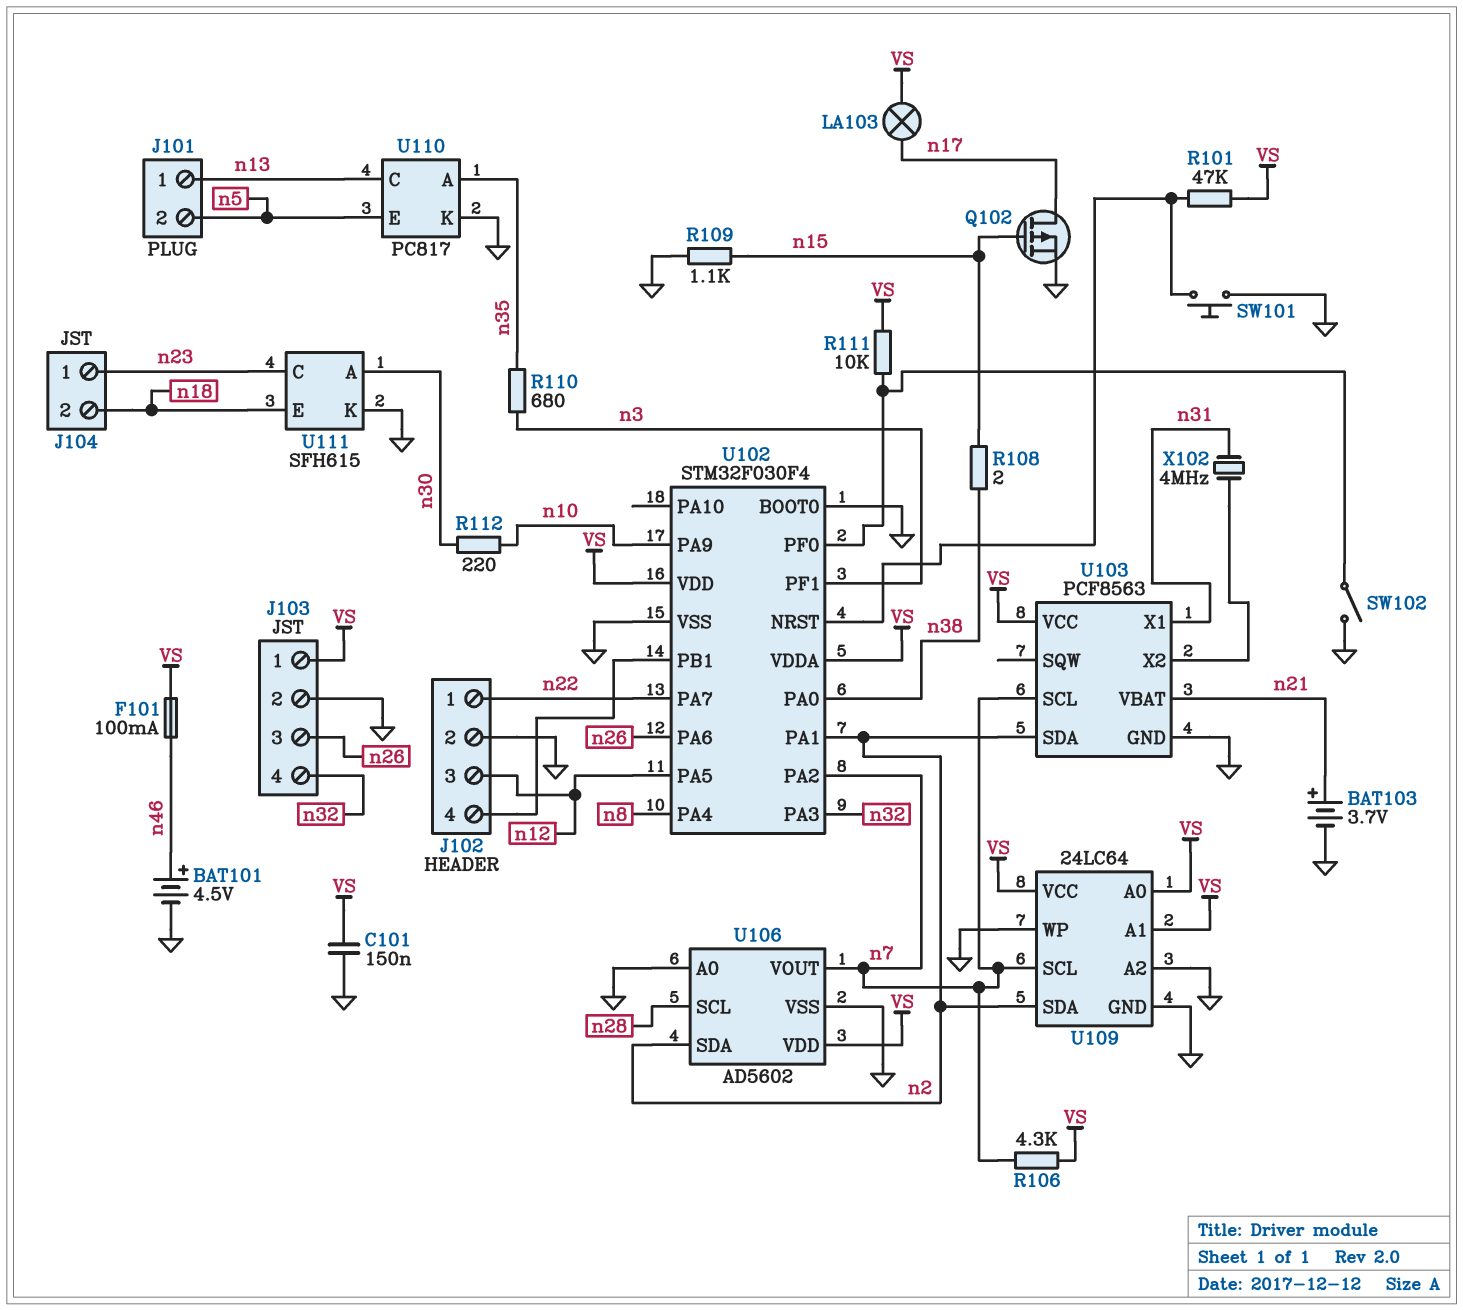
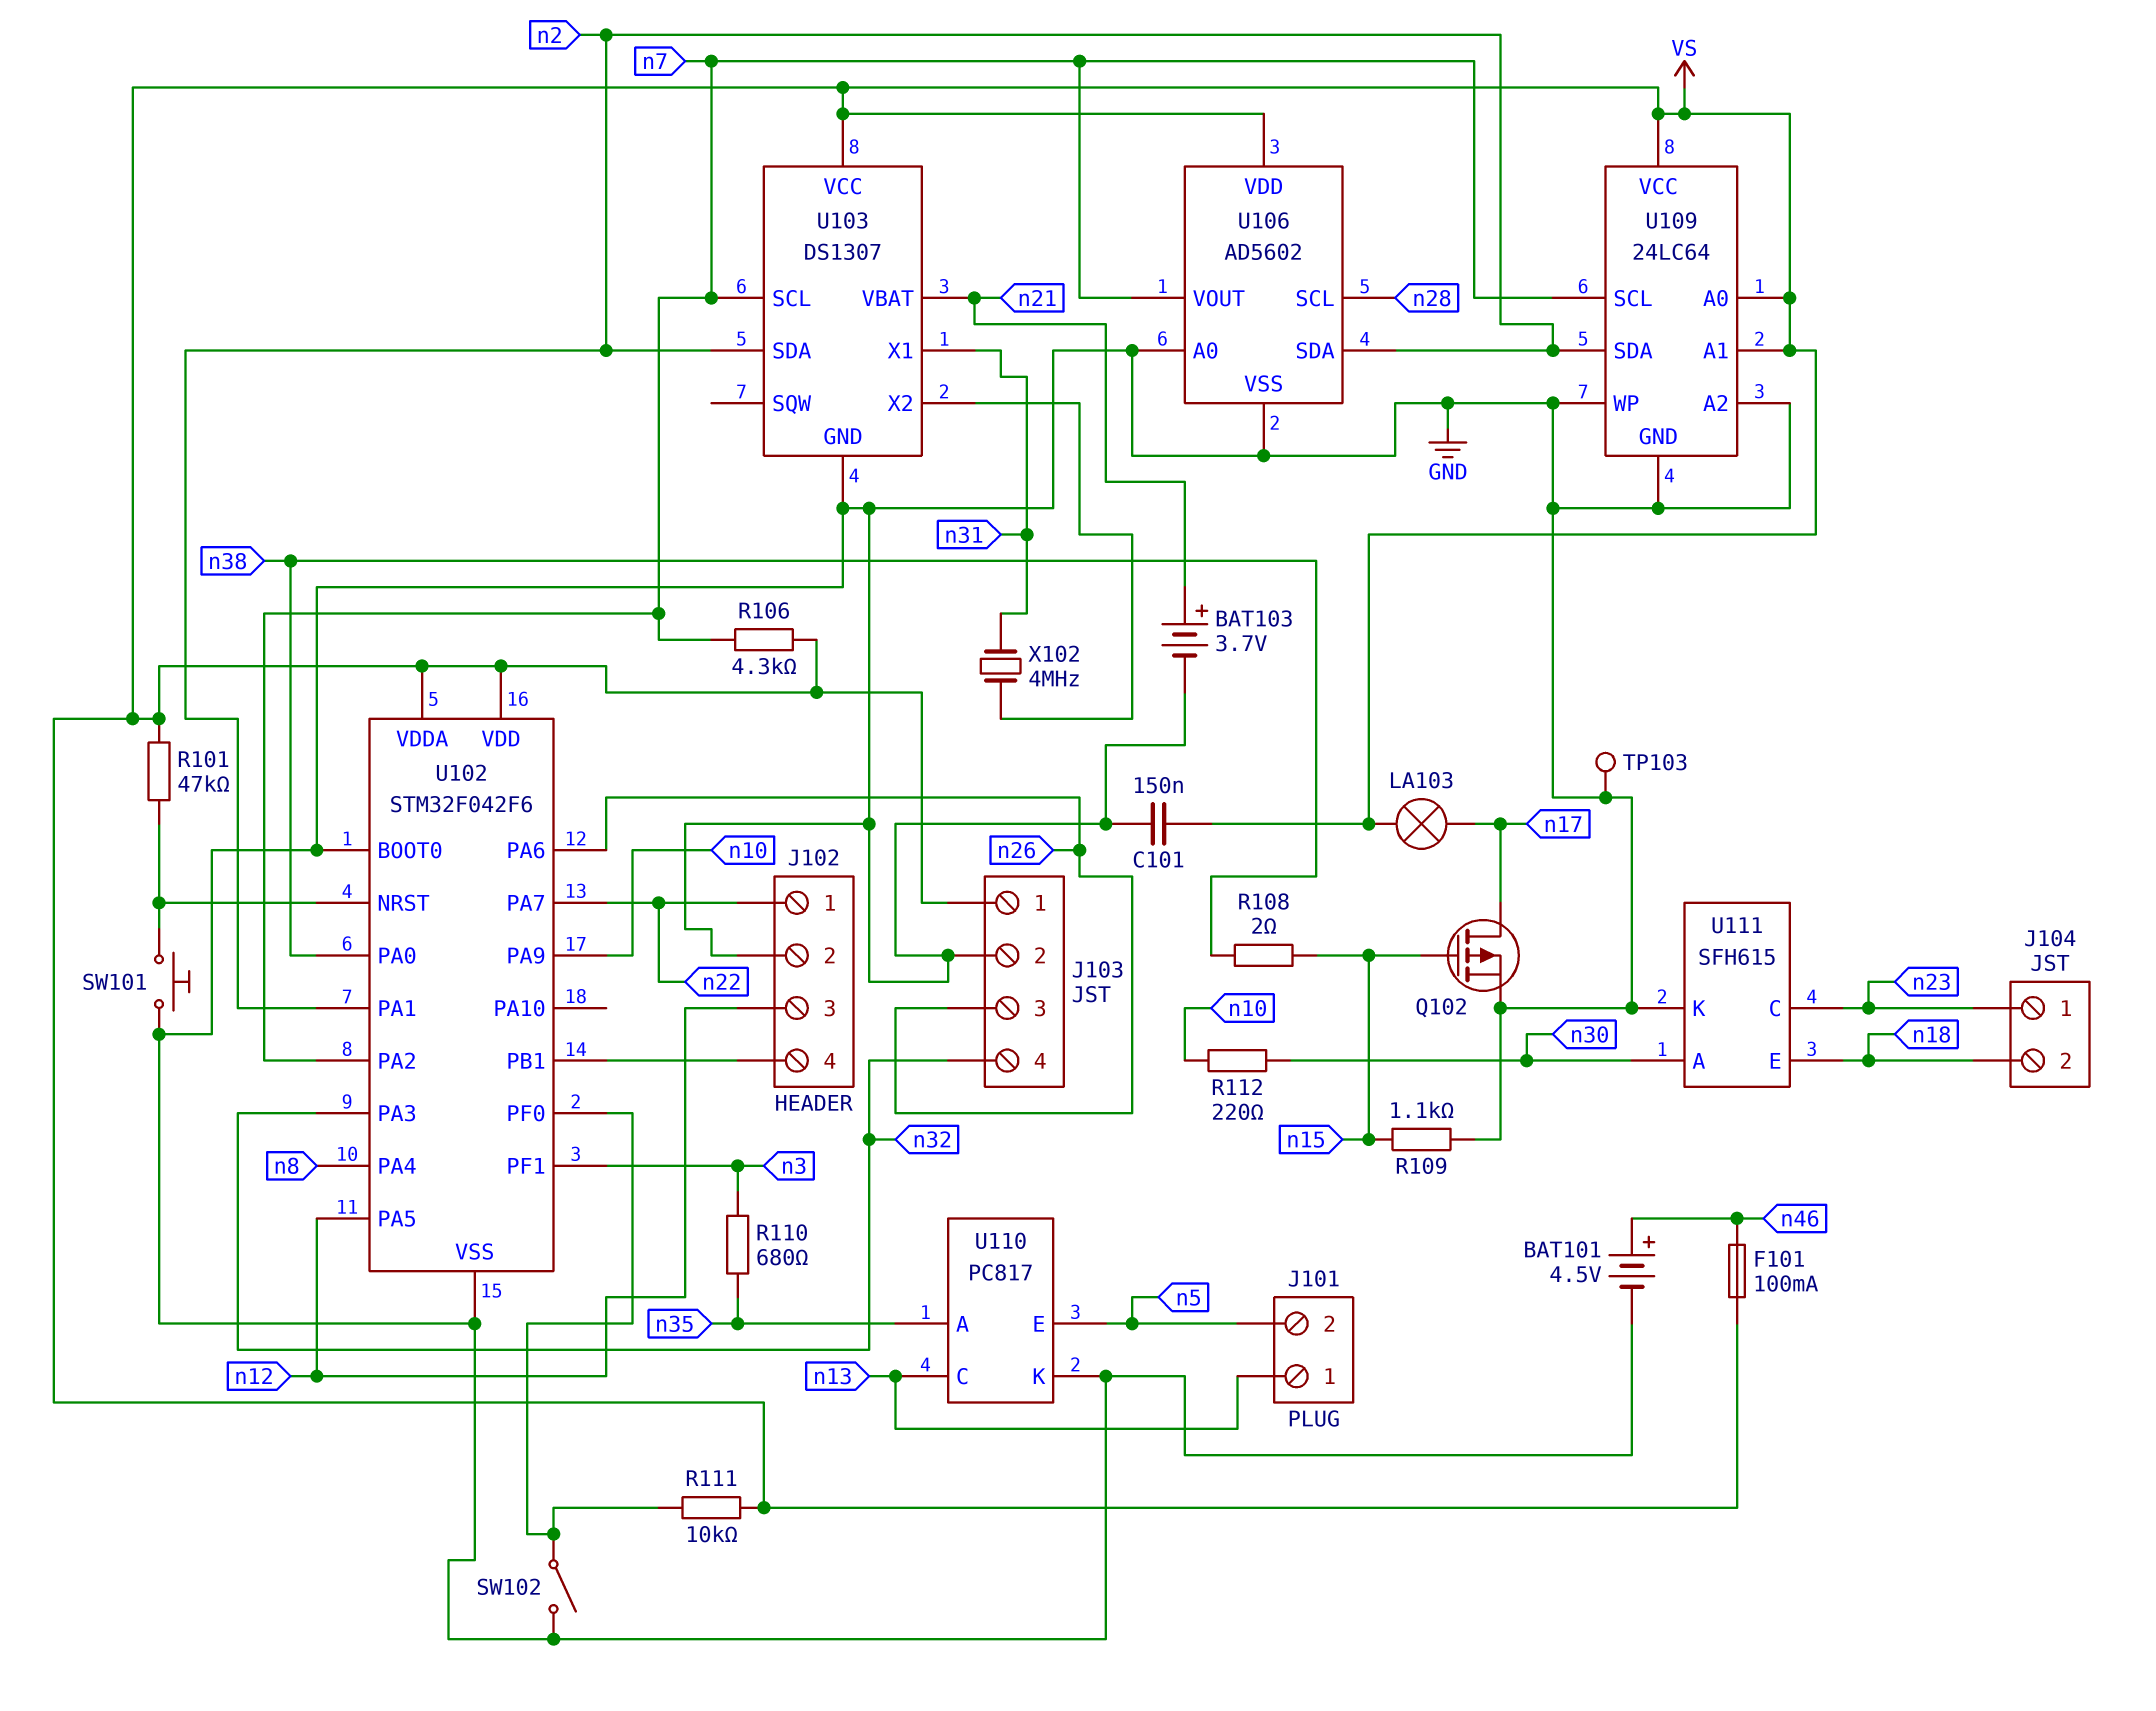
TP103: none -> test point (GND)
U102: STM32F030F4 -> STM32F042F6
U103: PCF8563 -> DS1307

